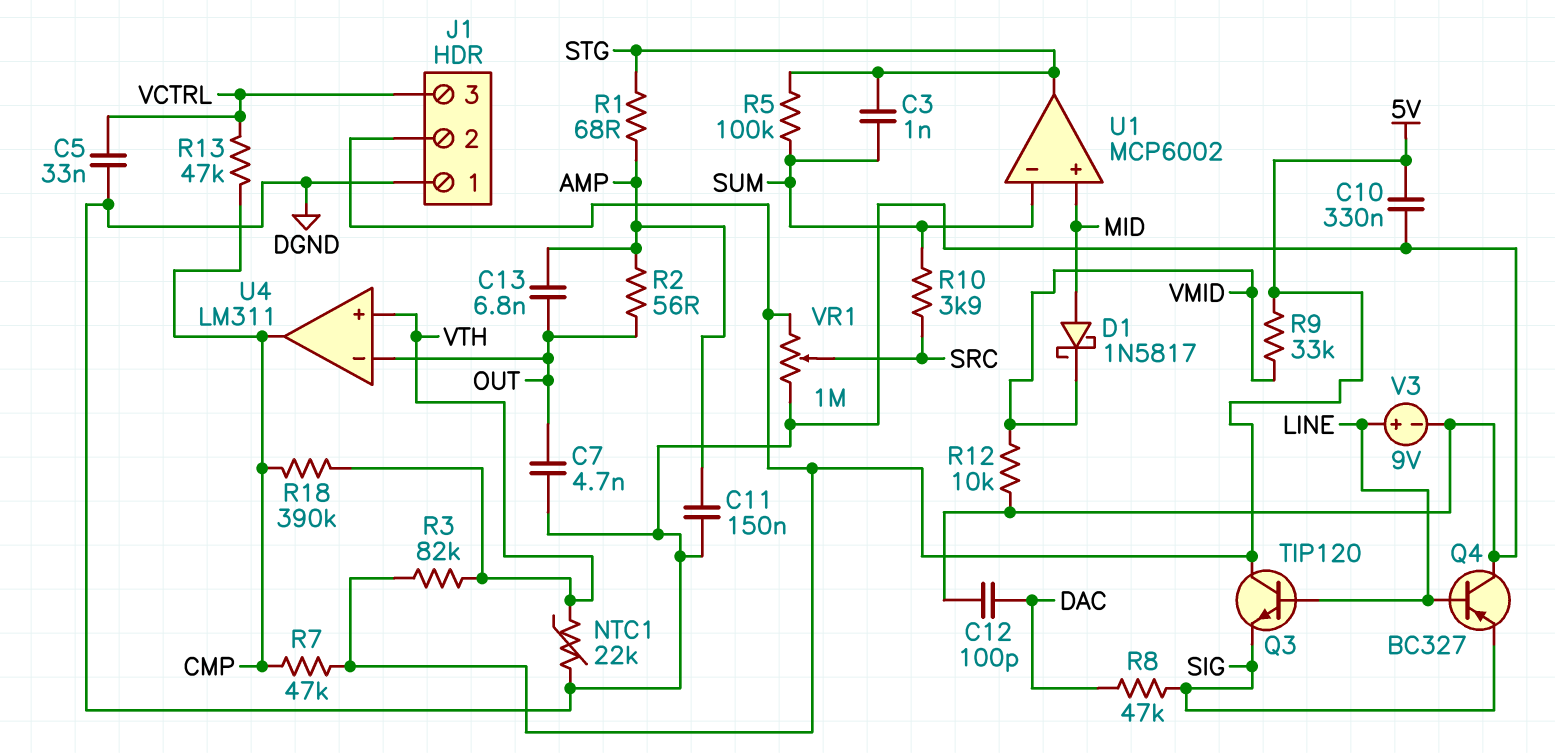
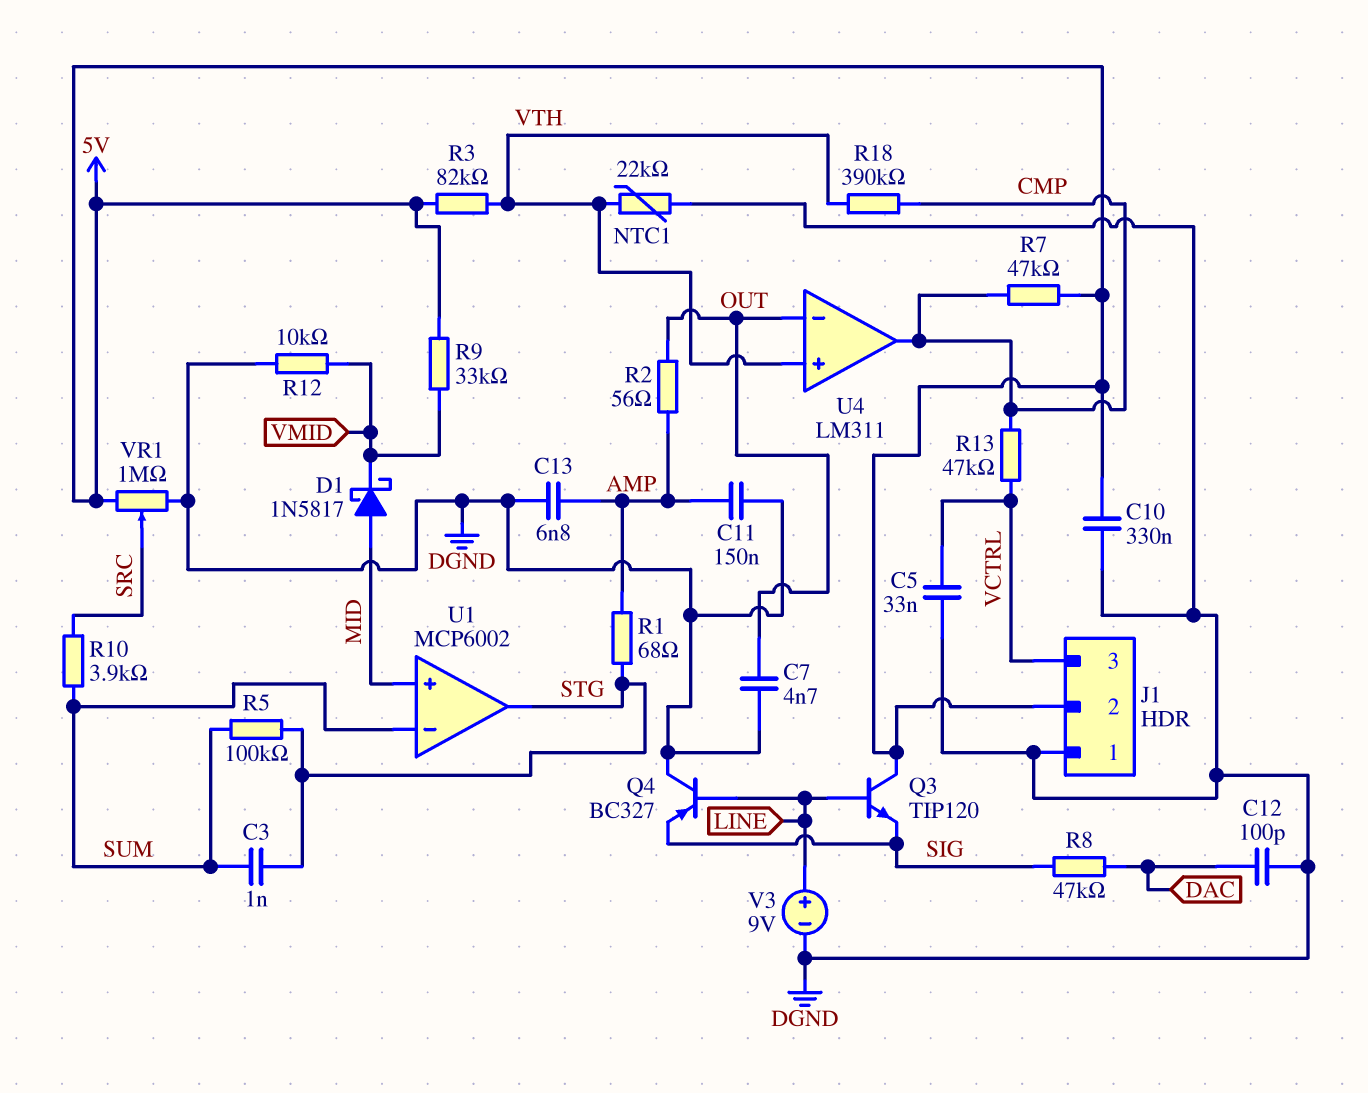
C13: 6.8nF (AMP, OUT) -> 6.8nF (AMP, DGND)

